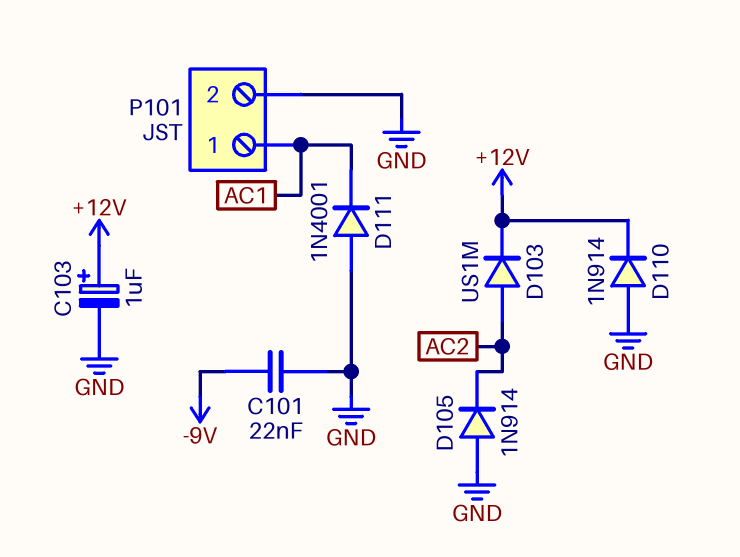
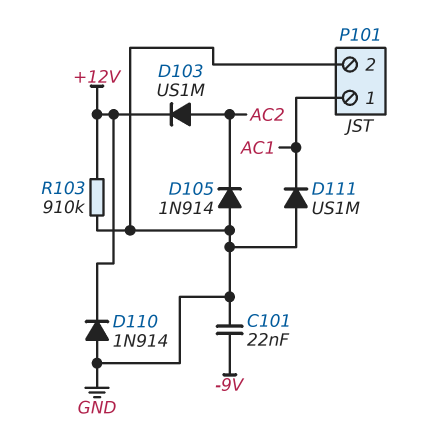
C103: 1uF (plus +12V, minus GND) -> none
D111: diode 1N4001 (A GND, K AC1) -> diode US1M (A GND, K AC1)
R103: none -> 910k (+12V, GND)

